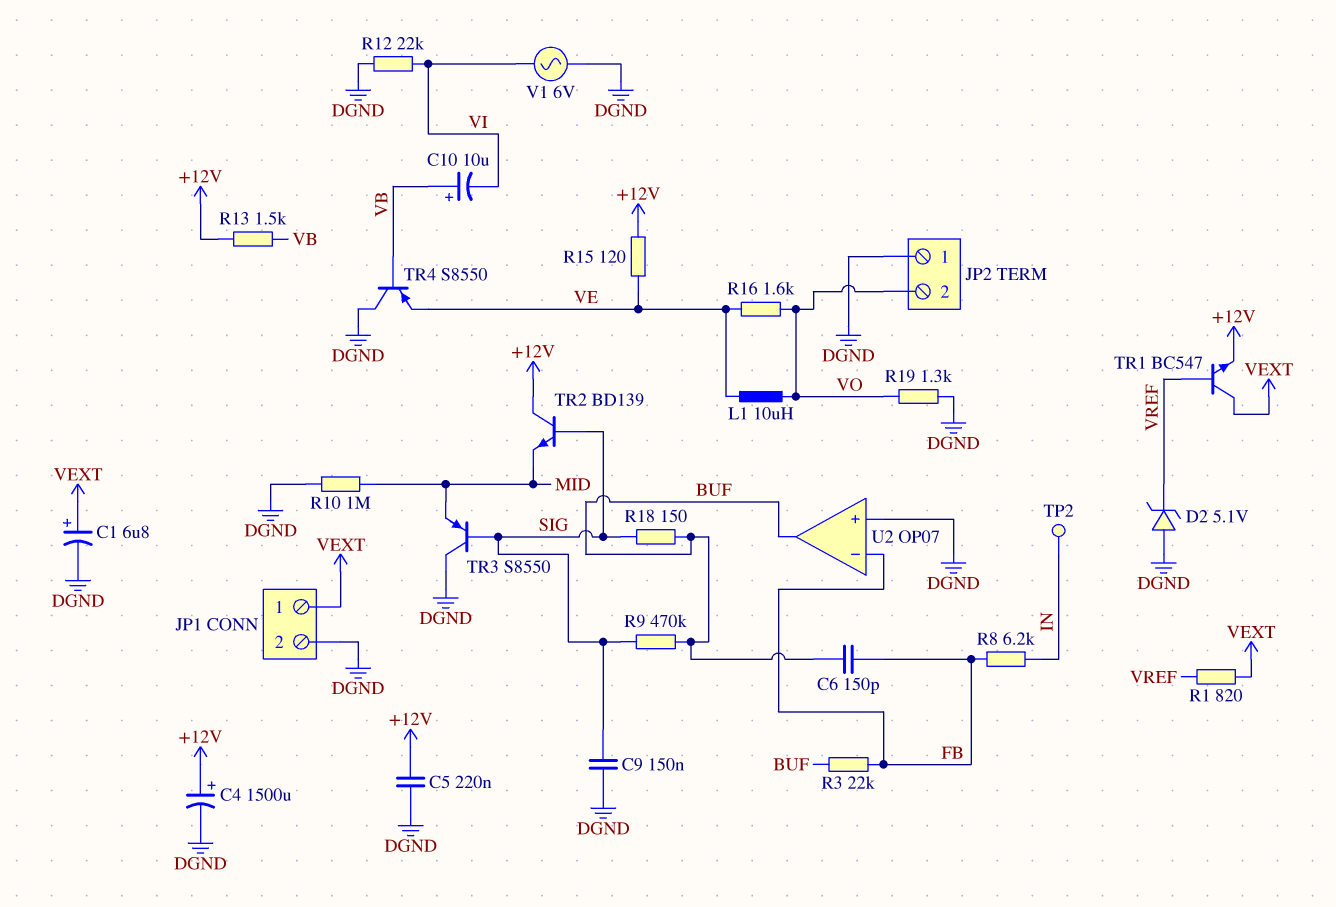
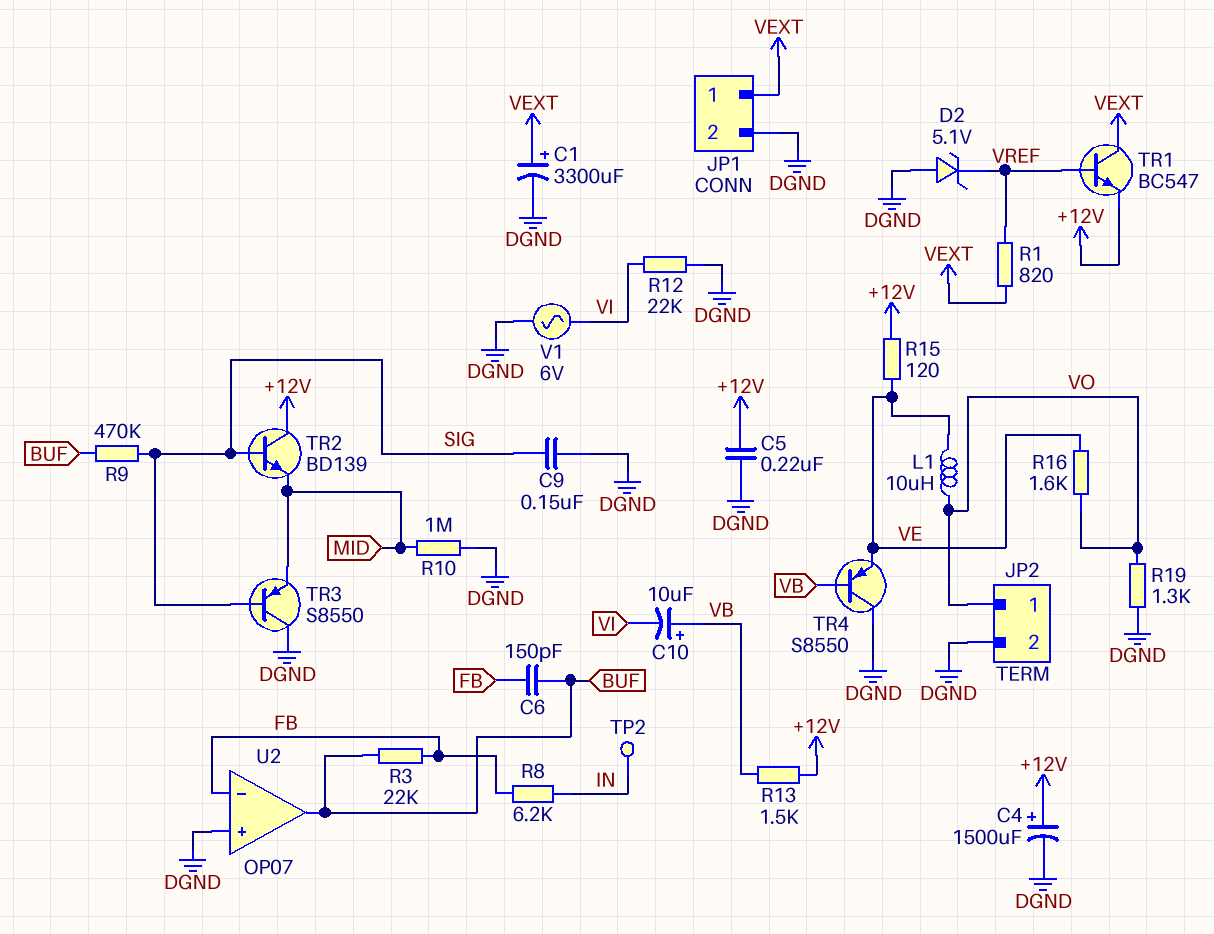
C1: 6.8uF (plus VEXT, minus DGND) -> 3300uF (plus VEXT, minus DGND)
JP2 pin 1: DGND -> VO
JP2 pin 2: VO -> DGND
R18: 150 (BUF, SIG) -> none

